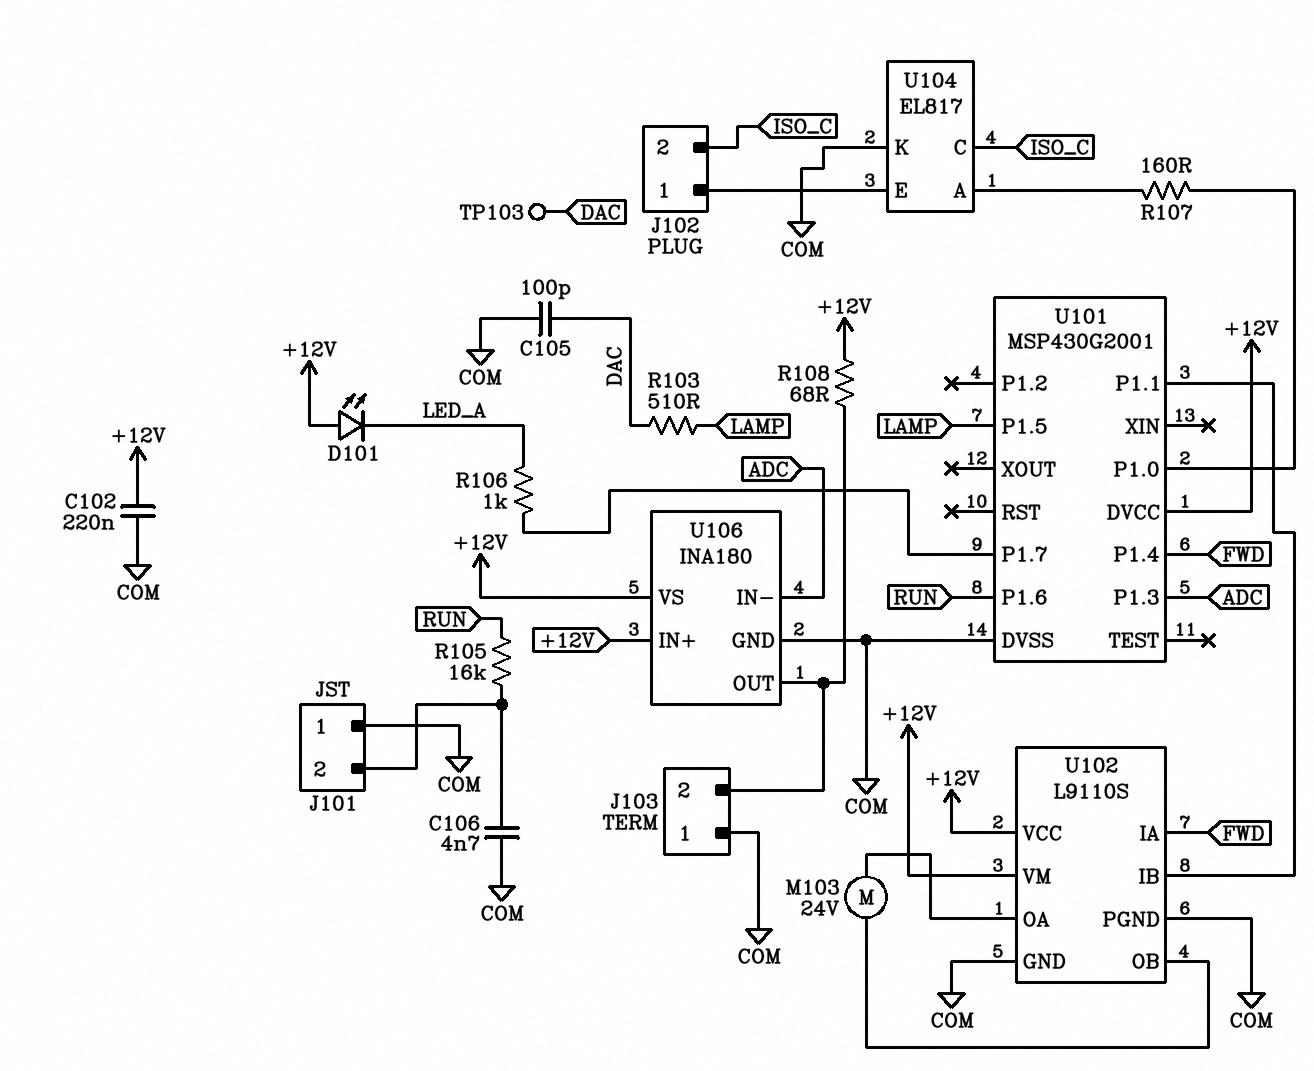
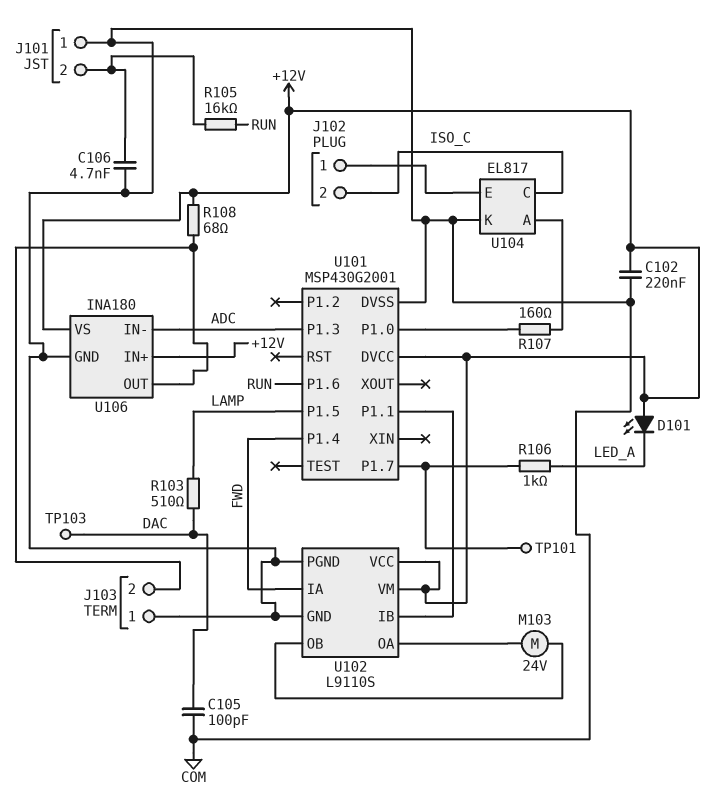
TP101: none -> test point (U101/P1.7)

